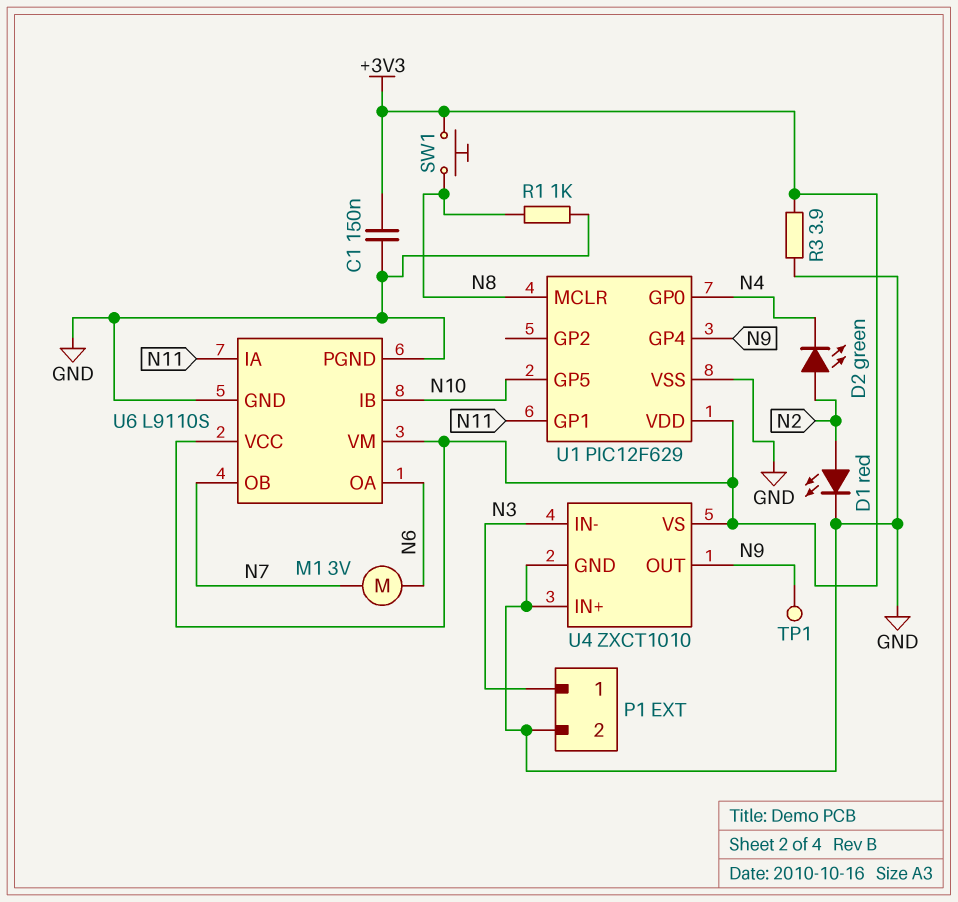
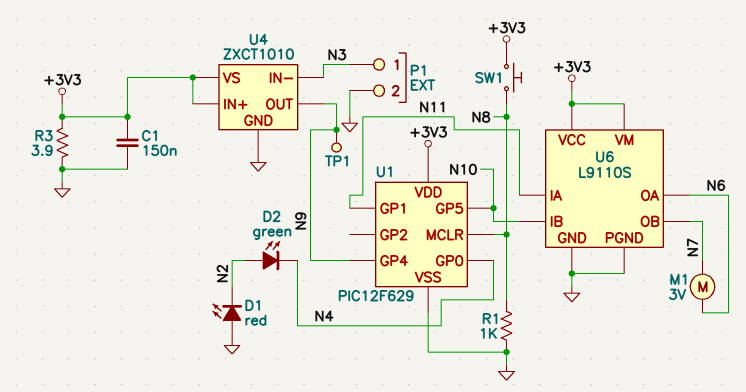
D1: LED red (A N2, K GND) -> LED red (A GND, K N2)
U4 pin IN+: GND -> +3V3

